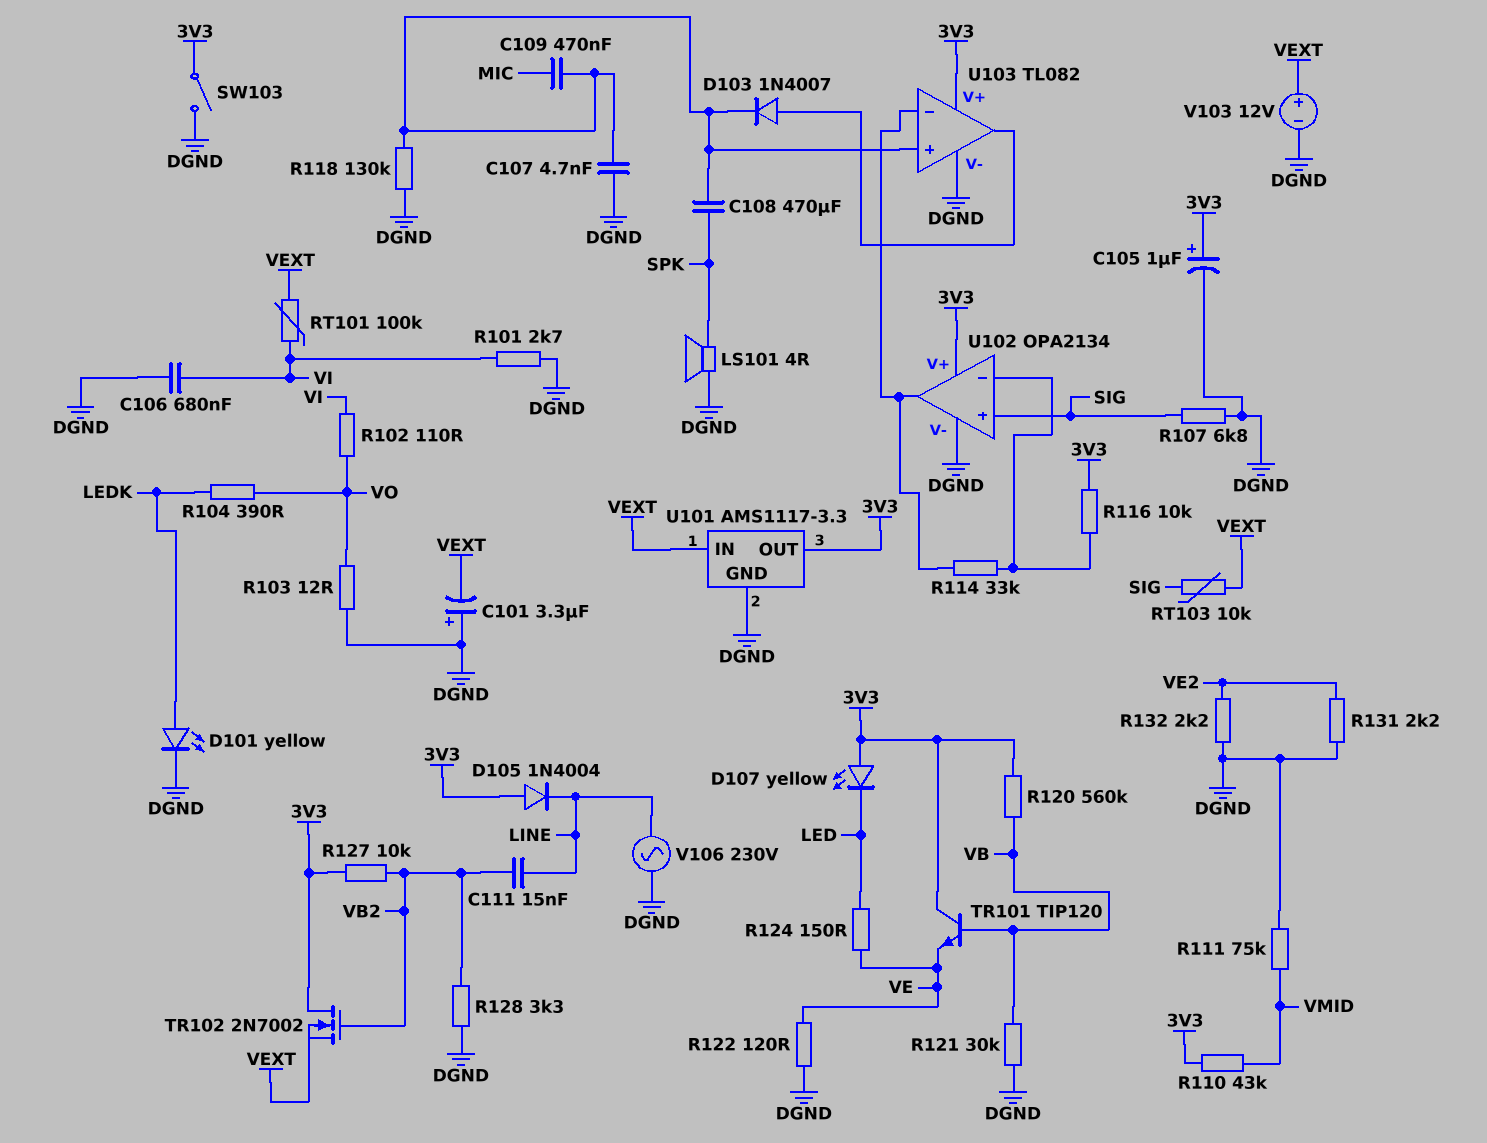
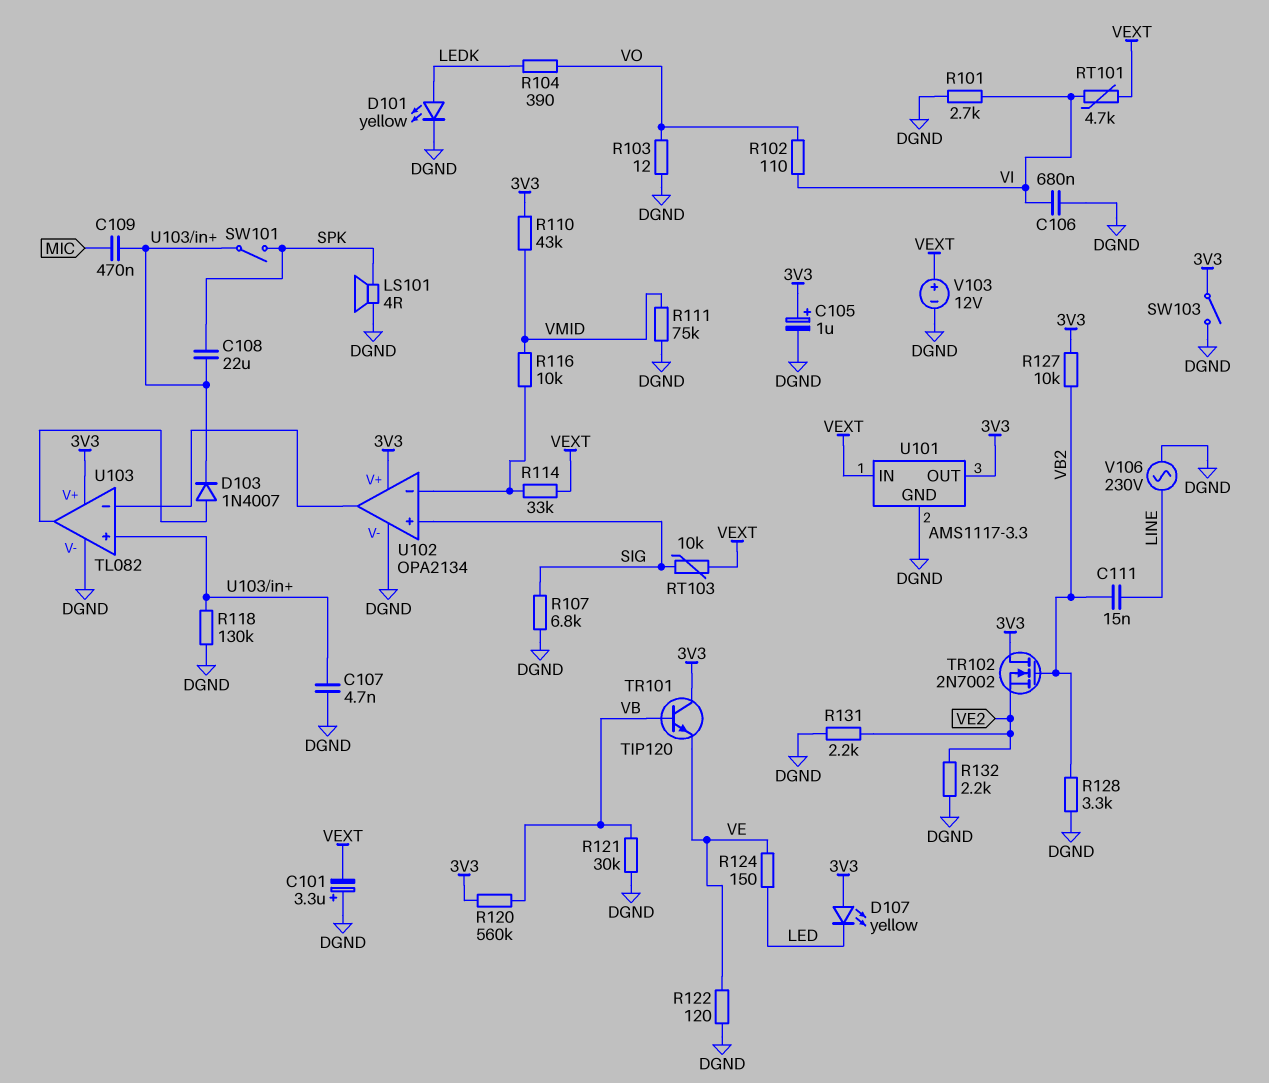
C108: 470uF (SPK, U103/in+) -> 22uF (SPK, U103/in+)
D105: diode 1N4004 (A 3V3, K LINE) -> none
R114: 33k (U102/in-, U102/out) -> 33k (U102/in-, VEXT)
R116: 10k (3V3, U102/in-) -> 10k (U102/in-, VMID)
RT101: 100k (VEXT, VI) -> 4.7k (VEXT, VI)
SW101: none -> switch (SPK, U103/in+)
TR102: NMOS 2N7002 (G VB2, D 3V3, S VEXT) -> NMOS 2N7002 (G VB2, D 3V3, S VE2)

